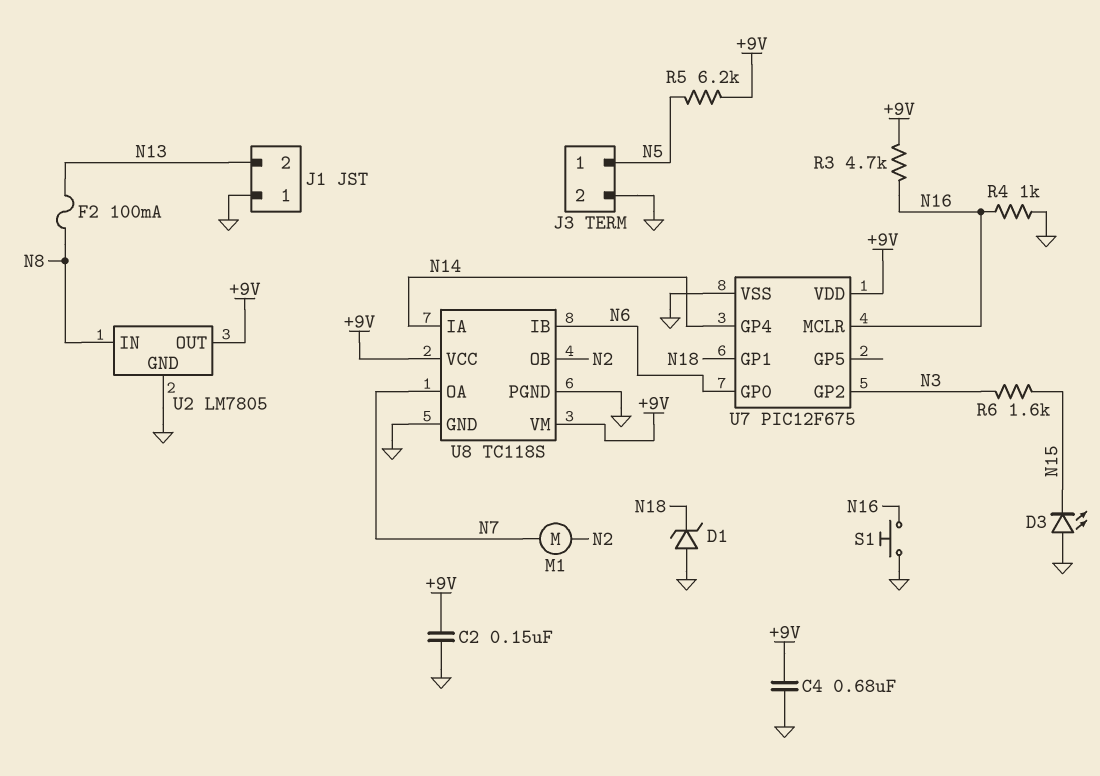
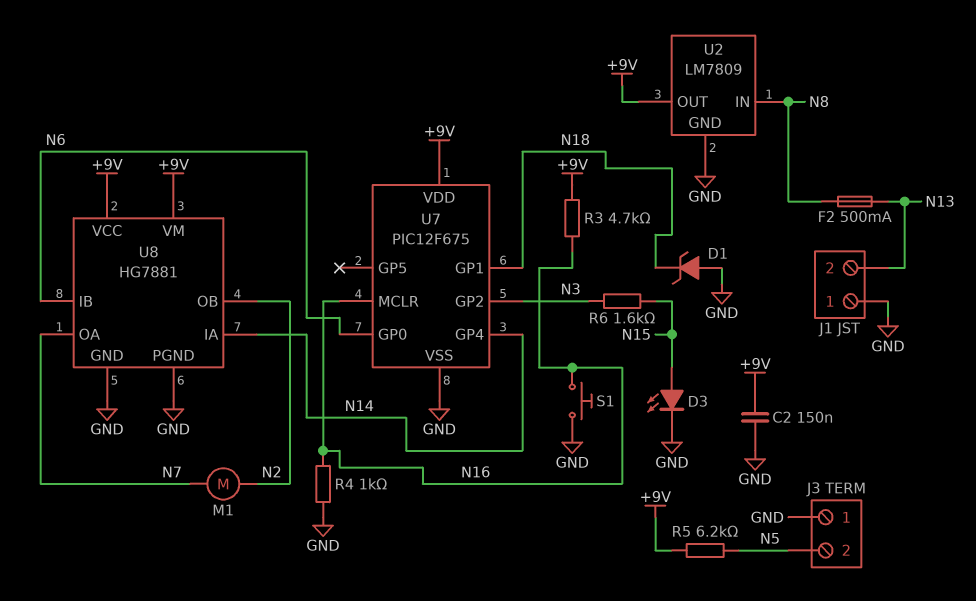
C4: 680nF (+9V, GND) -> none
D3: LED (A GND, K N15) -> LED (A N15, K GND)
F2: 100mA (N8, N13) -> 500mA (N8, N13)
J3 pin 1: N5 -> GND
J3 pin 2: GND -> N5
U2: LM7805 -> LM7809
U8: TC118S -> HG7881

